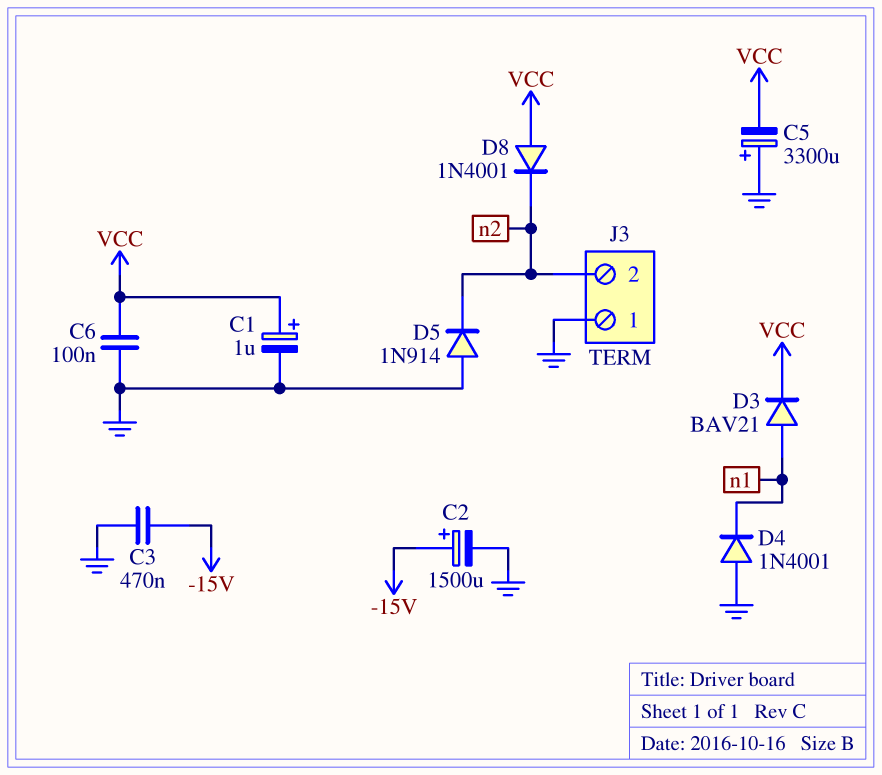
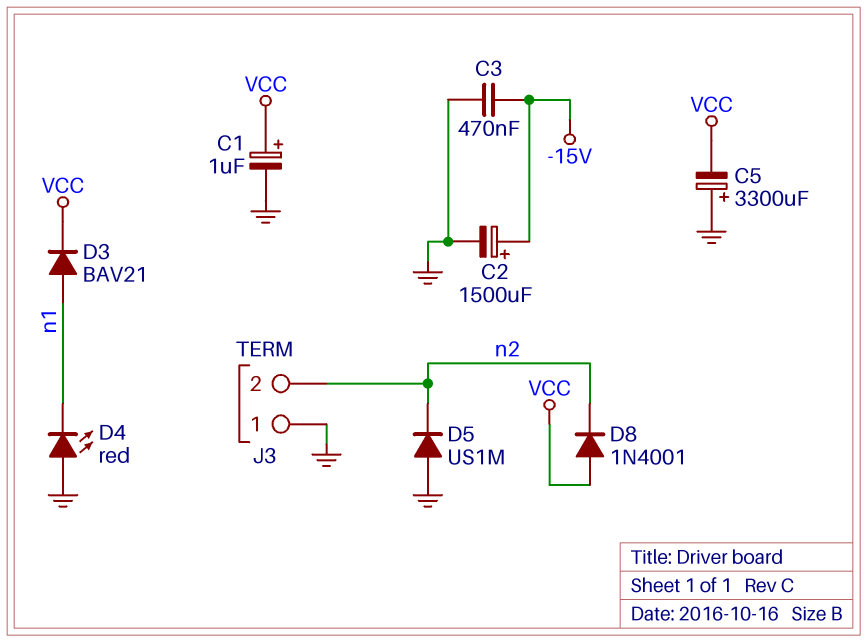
C6: 100nF (GND, VCC) -> none
D4: diode 1N4001 (A GND, K n1) -> LED red (A GND, K n1)
D5: diode 1N914 (A GND, K n2) -> diode US1M (A GND, K n2)

